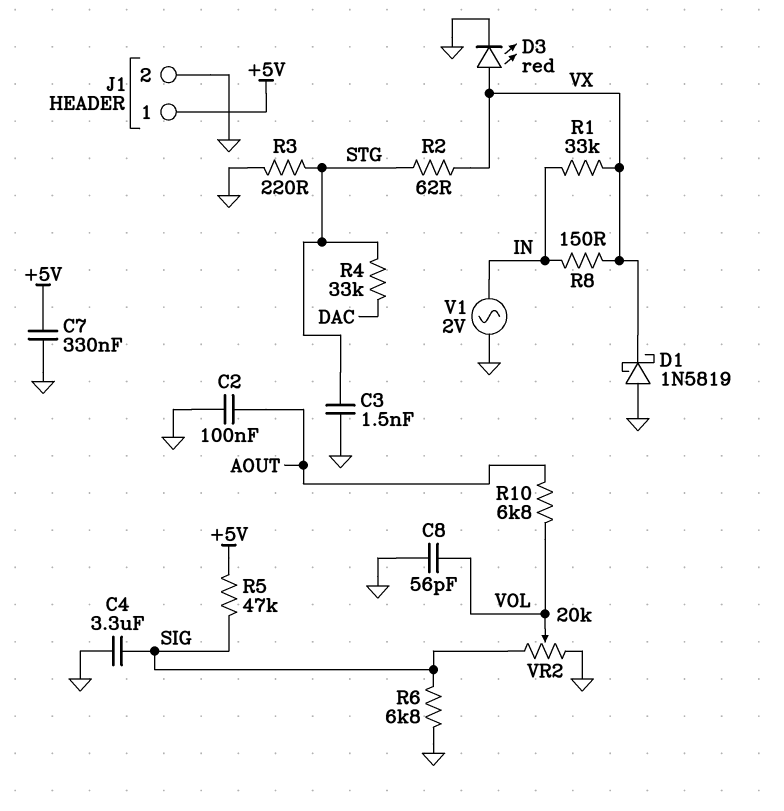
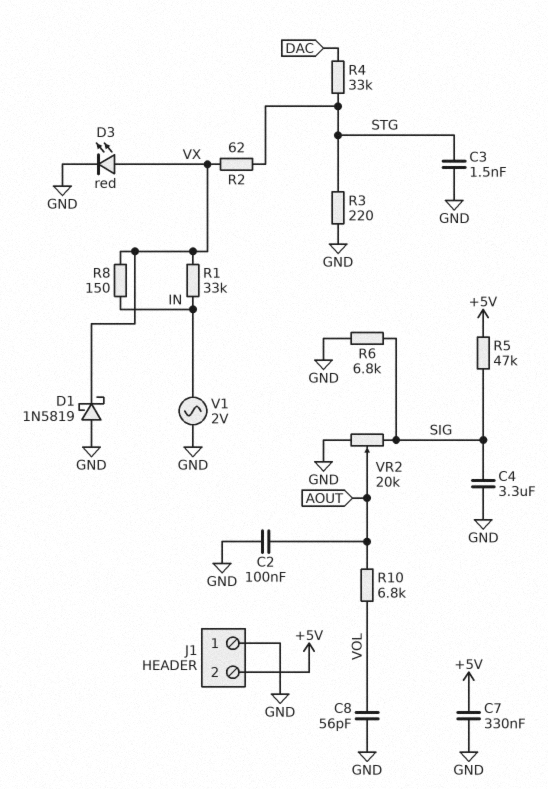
J1 pin 1: +5V -> GND
J1 pin 2: GND -> +5V
VR2: 20k (GND, SIG, wiper VOL) -> 20k (GND, SIG, wiper AOUT)

